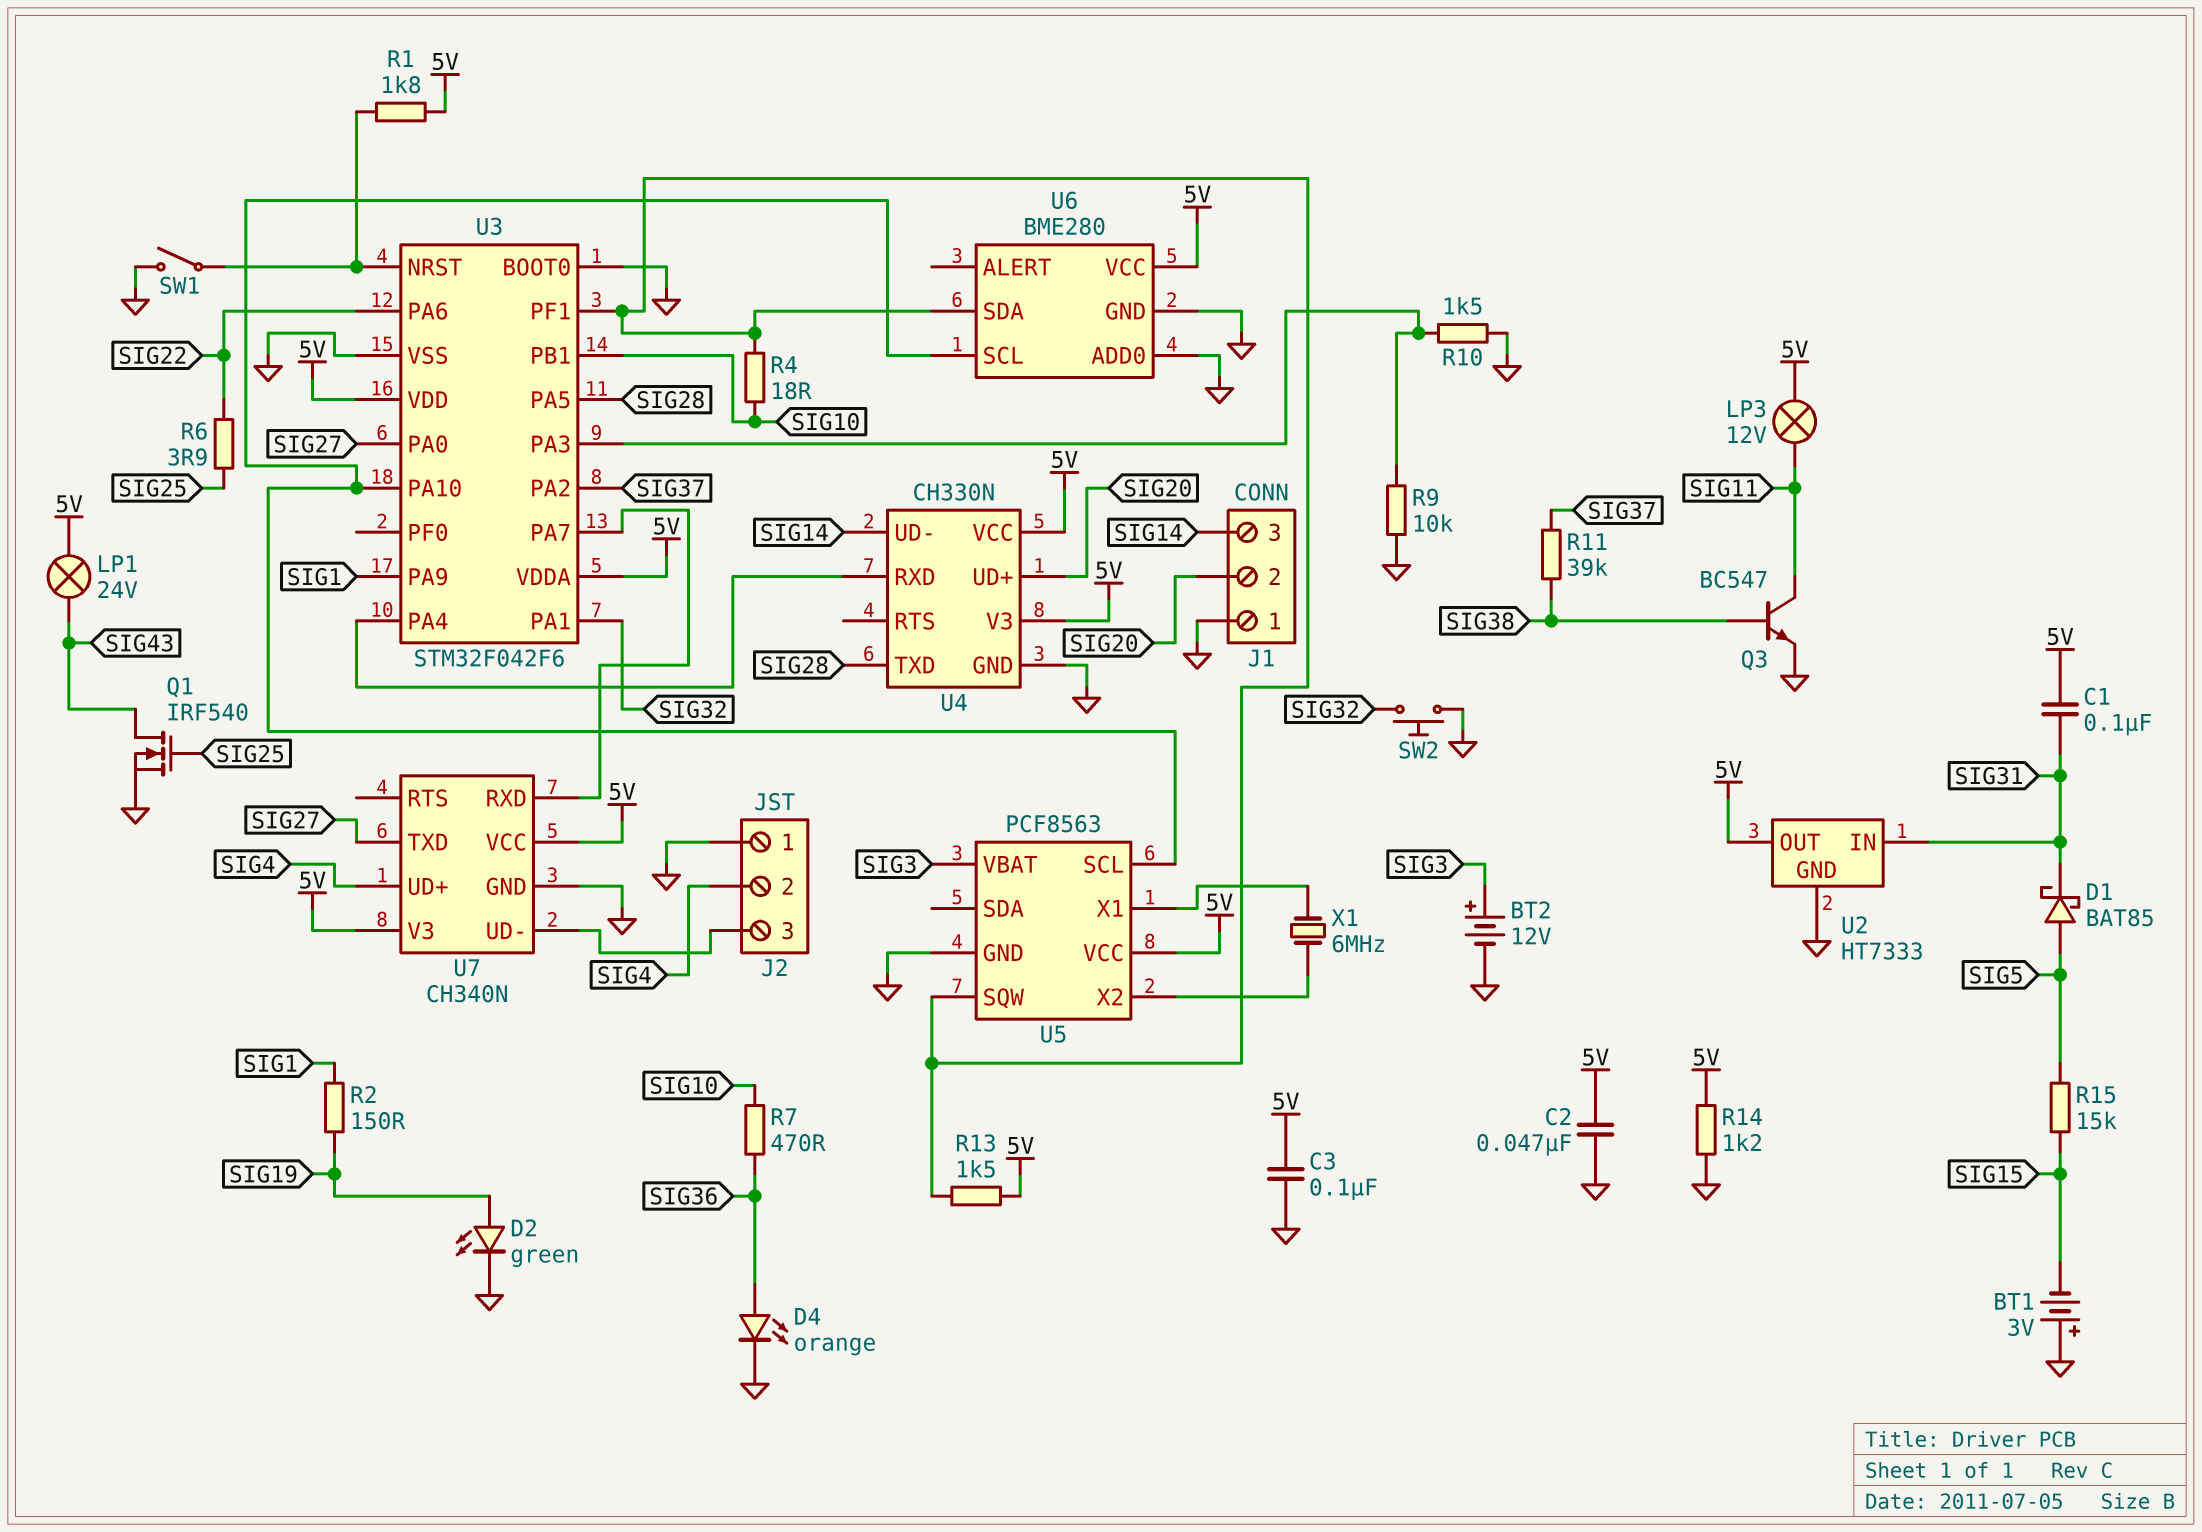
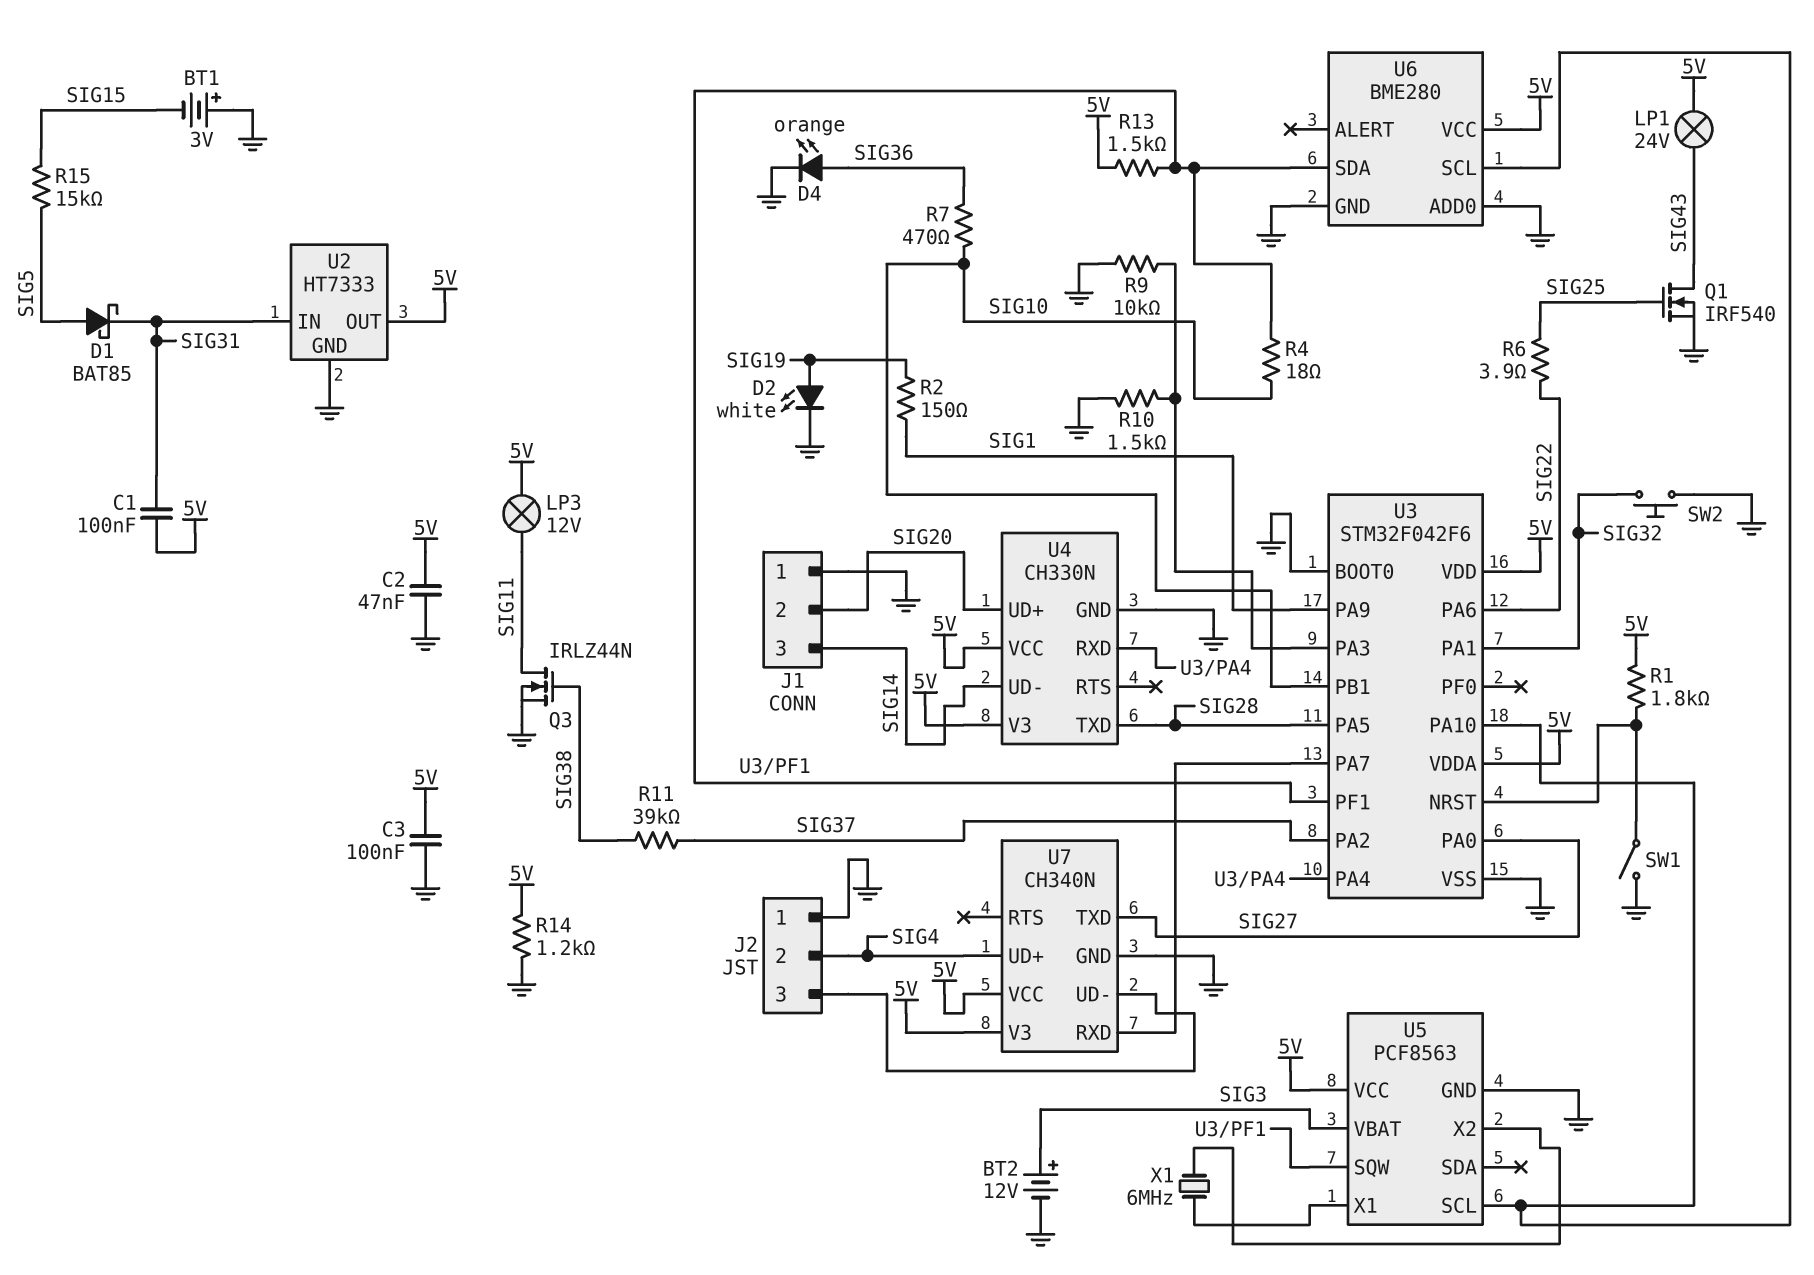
D2: LED green (A SIG19, K GND) -> LED white (A SIG19, K GND)
Q3: NPN BC547 (B SIG38, C SIG11, E GND) -> NMOS IRLZ44N (G SIG38, D SIG11, S GND)

